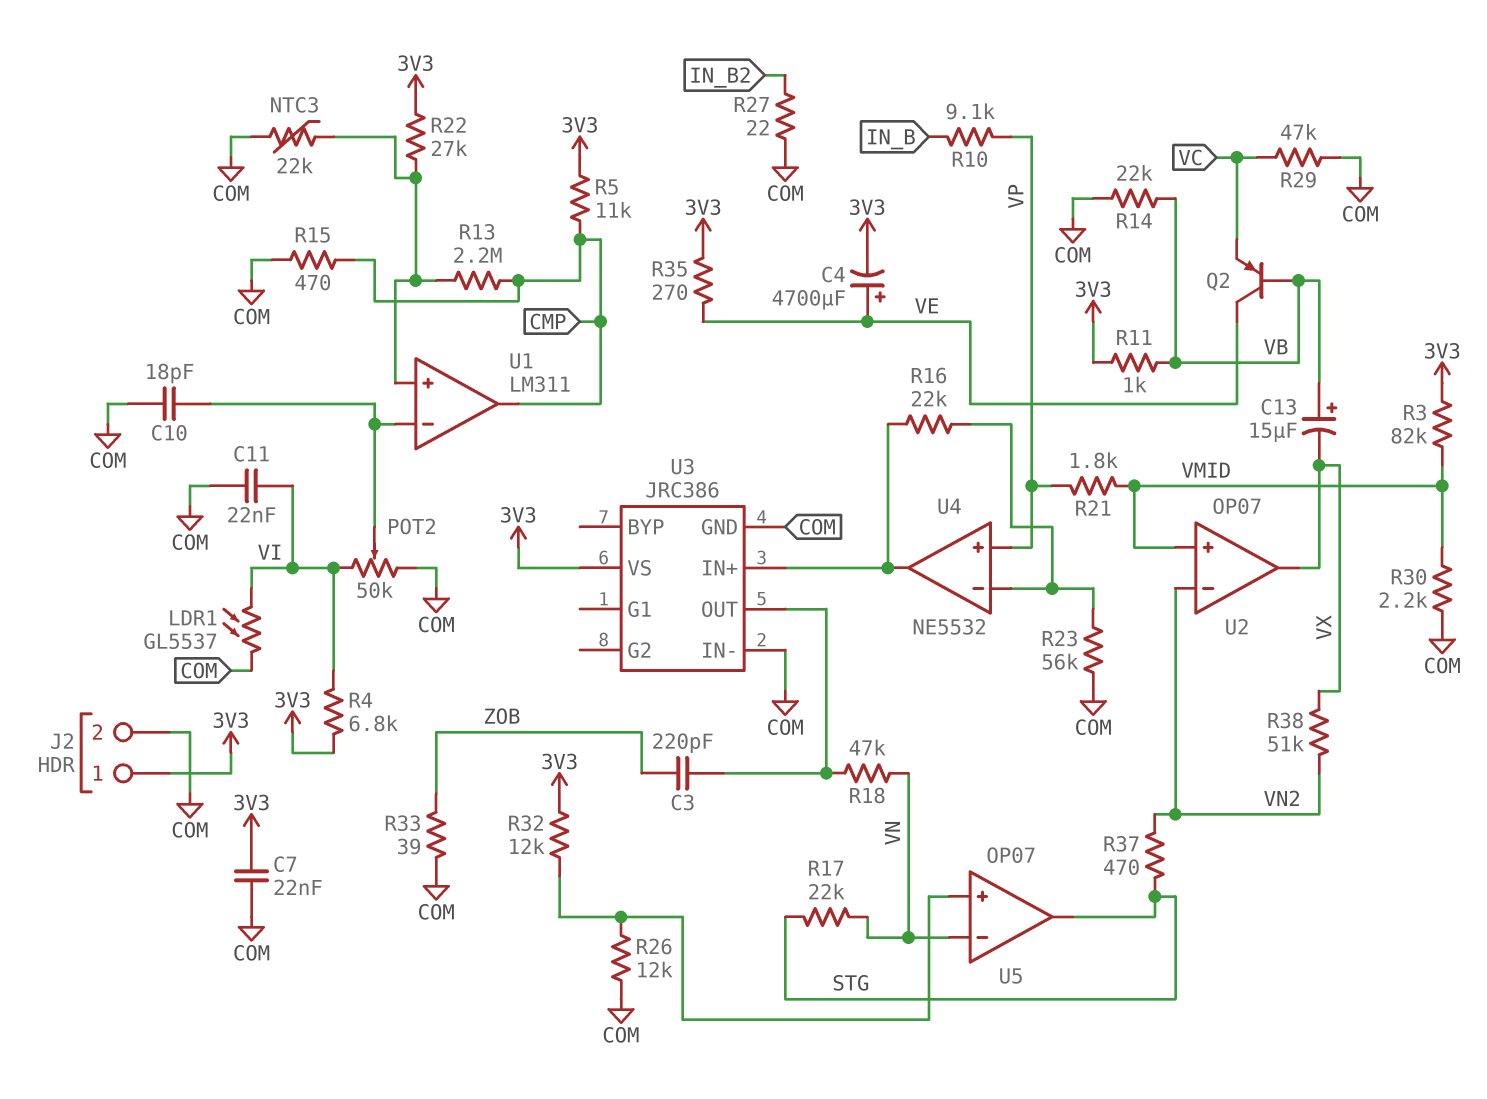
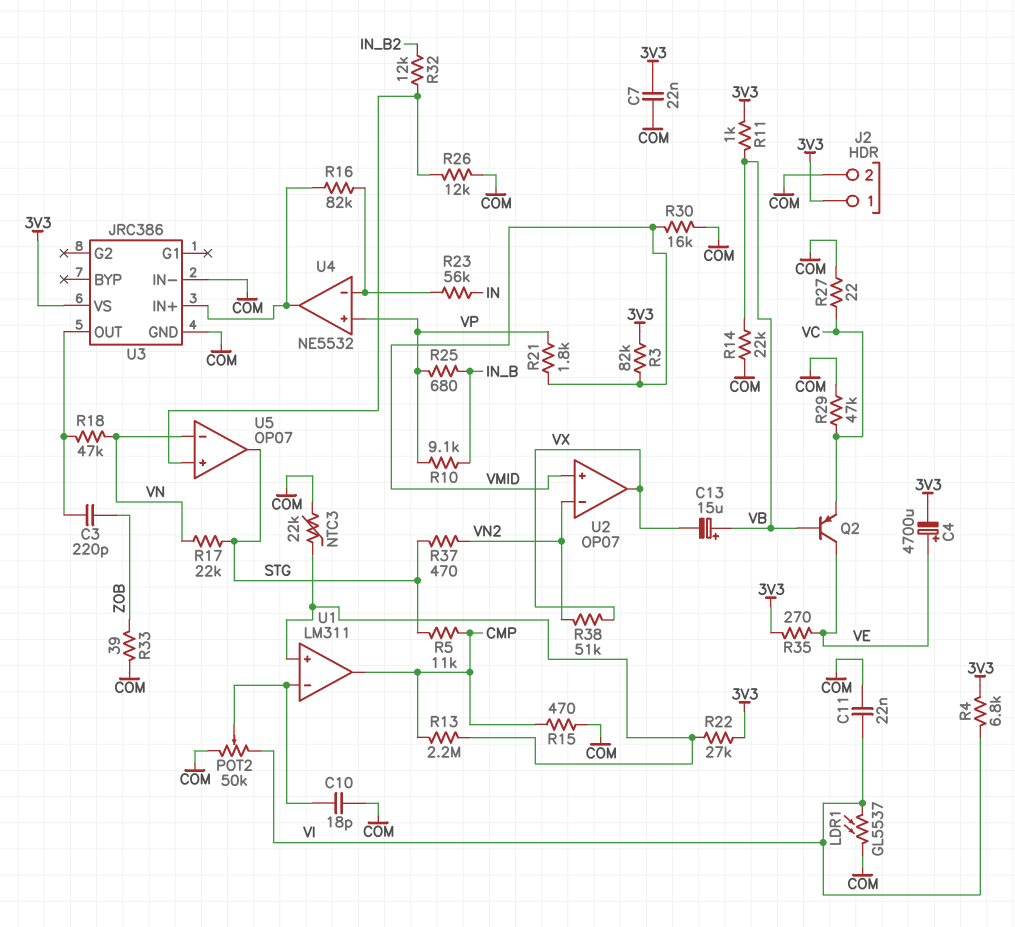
R5: 11k (3V3, CMP) -> 11k (CMP, STG)
R16: 22k (U3/IN+, U4/in-) -> 82k (U3/IN+, U4/in-)
R23: 56k (COM, U4/in-) -> 56k (IN, U4/in-)
R25: none -> 680 (IN_B, VP)
R27: 22 (COM, IN_B2) -> 22 (COM, VC)
R30: 2.2k (COM, VMID) -> 16k (COM, VMID)
R32: 12k (3V3, U5/in+) -> 12k (IN_B2, U5/in+)

